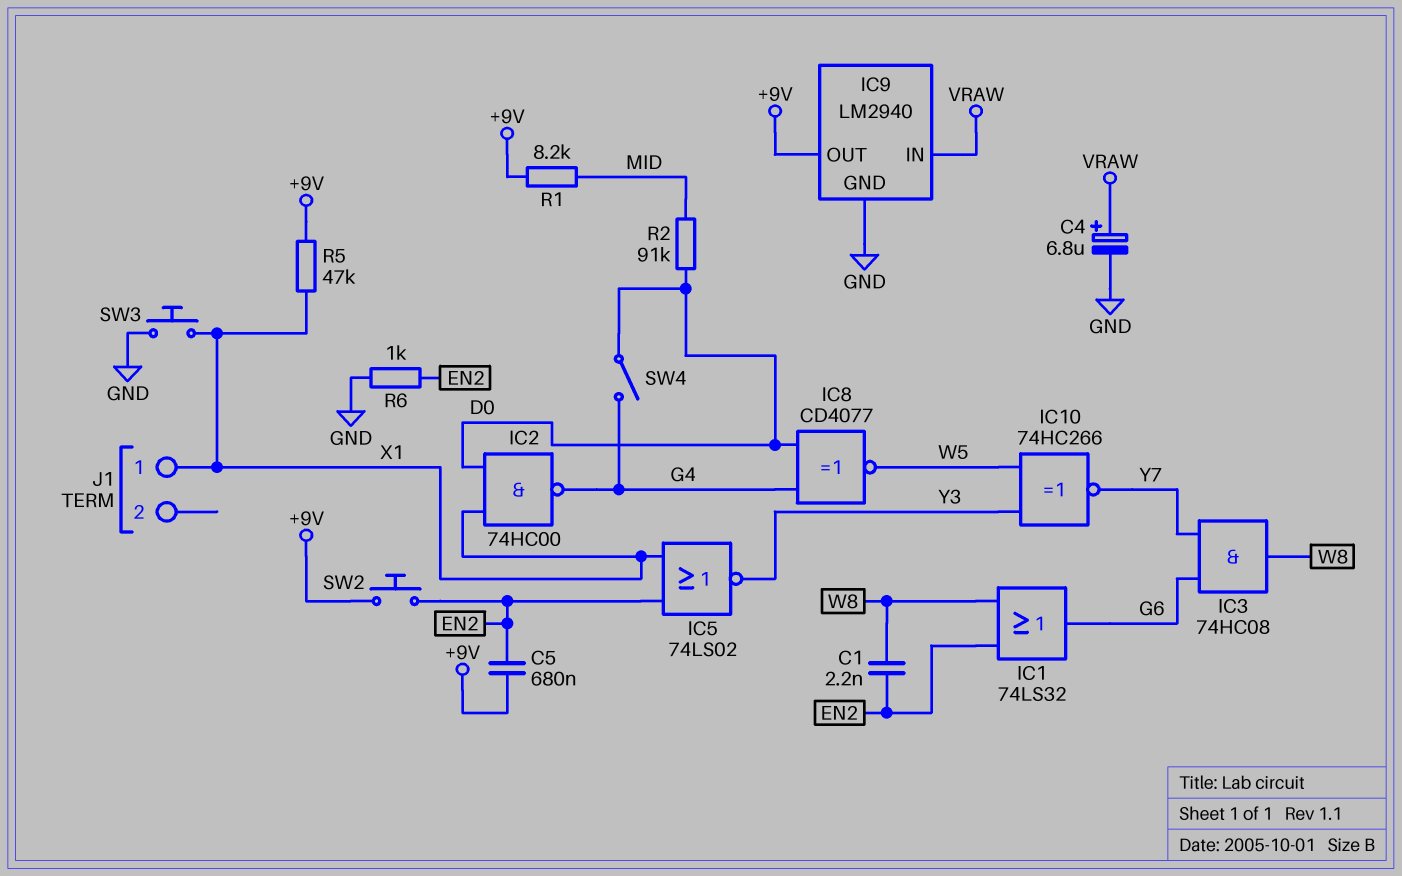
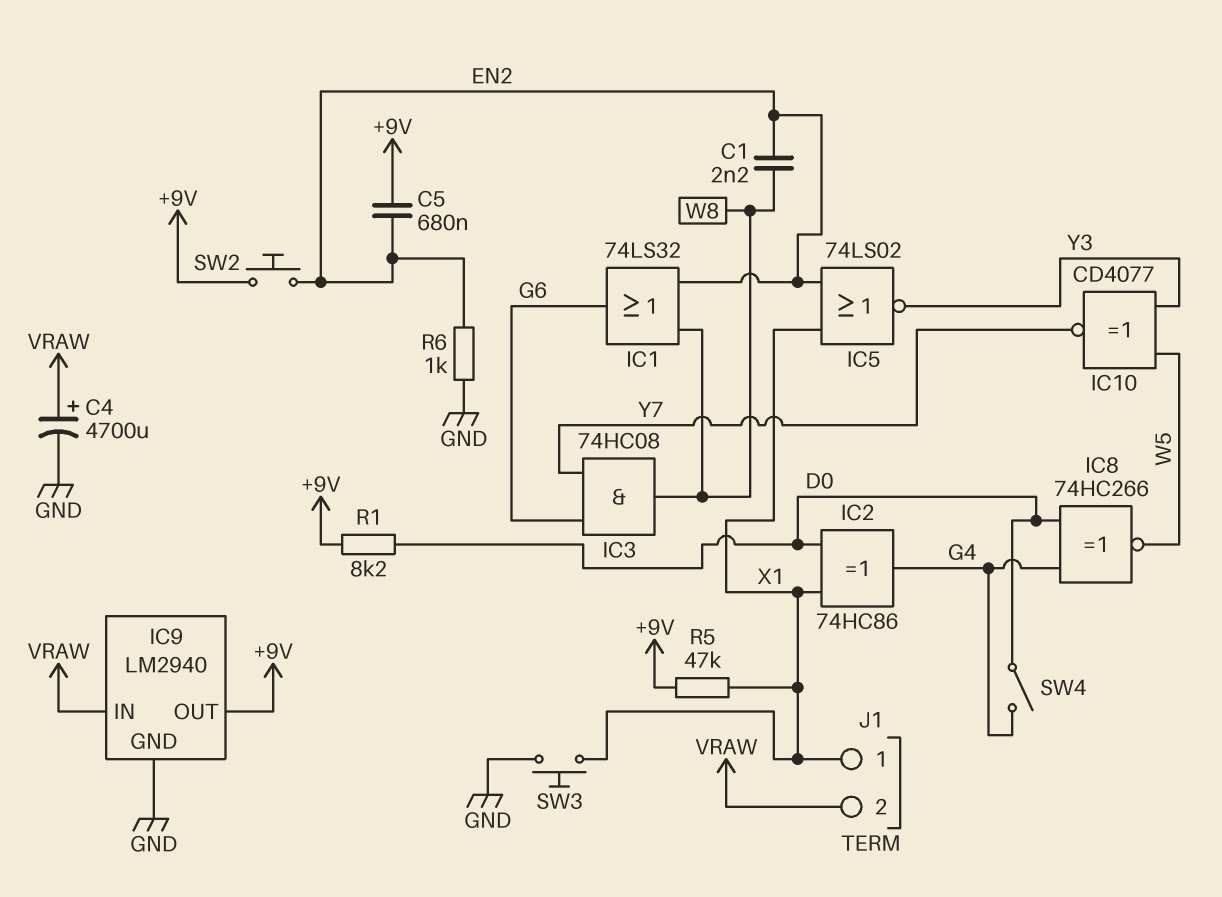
C4: 6.8uF (plus VRAW, minus GND) -> 4700uF (plus VRAW, minus GND)
IC2: NAND 74HC00 (in D0, in X1, out G4) -> XOR 74HC86 (in D0, in X1, out G4)
IC8: XNOR CD4077 (in D0, in G4, out W5) -> XNOR 74HC266 (in D0, in G4, out W5)
IC10: XNOR 74HC266 (in W5, in Y3, out Y7) -> XNOR CD4077 (in W5, in Y3, out Y7)
J1 pin 2: none -> VRAW
R1: 8.2k (+9V, MID) -> 8.2k (+9V, D0)
R2: 91k (D0, MID) -> none

